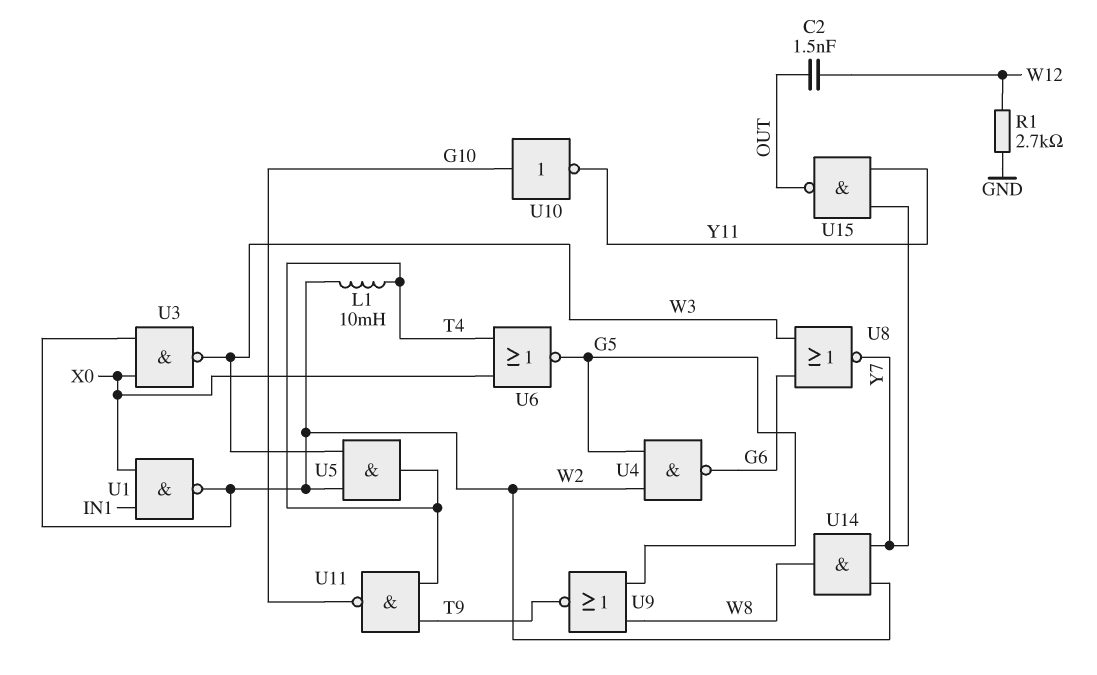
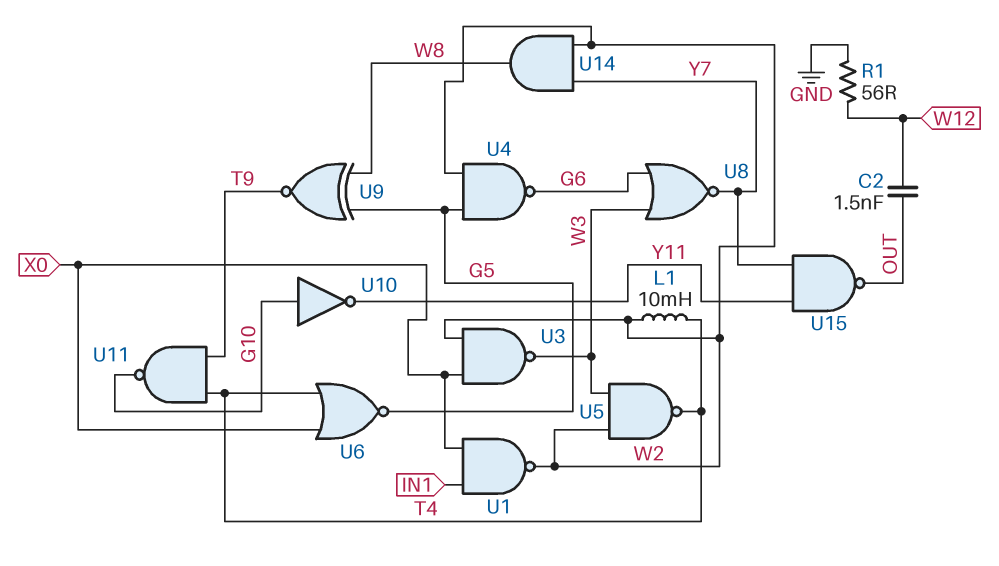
R1: 2.7k (GND, W12) -> 56 (GND, W12)
U5: AND (in W2, in W3, out T4) -> NAND (in W2, in W3, out T4)
U9: NOR (in G5, in W8, out T9) -> XNOR (in G5, in W8, out T9)

